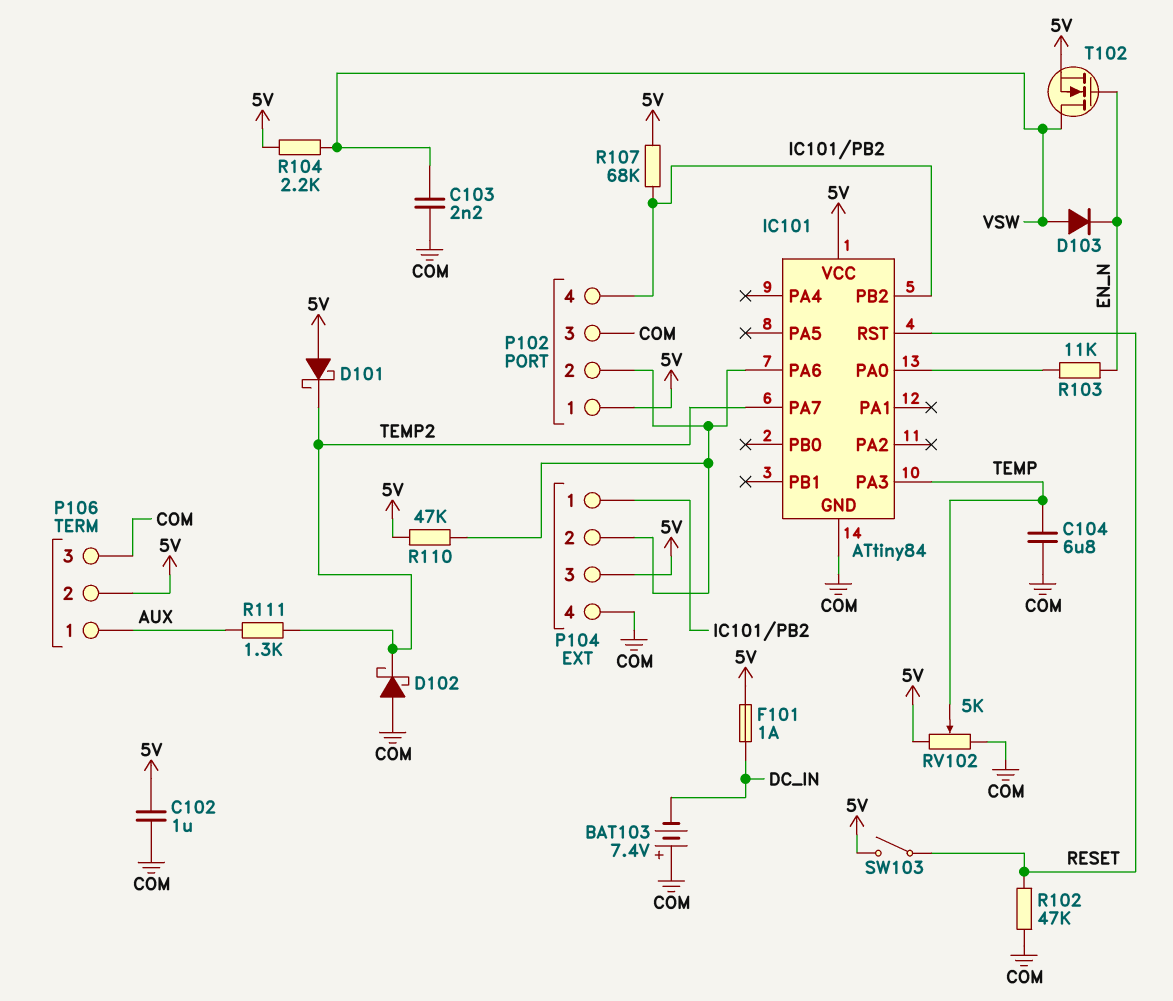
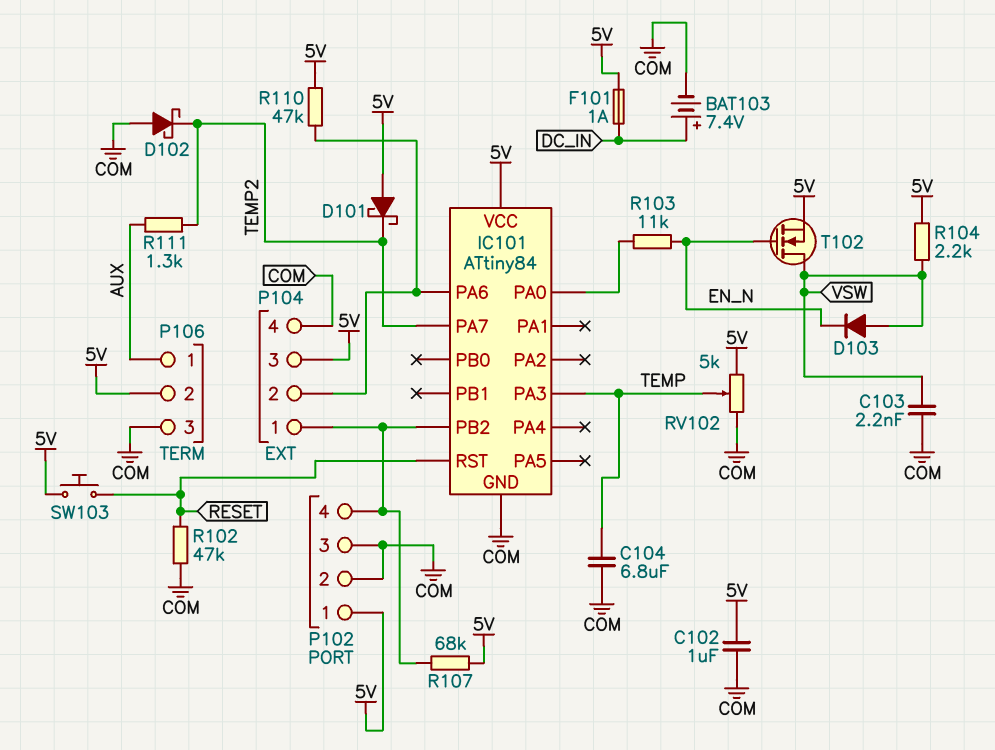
BAT103: 7.4V (plus COM, minus DC_IN) -> 7.4V (plus DC_IN, minus COM)
P102 pin 2: IC101/PA6 -> COM
SW103: switch (5V, RESET) -> button (5V, RESET)

